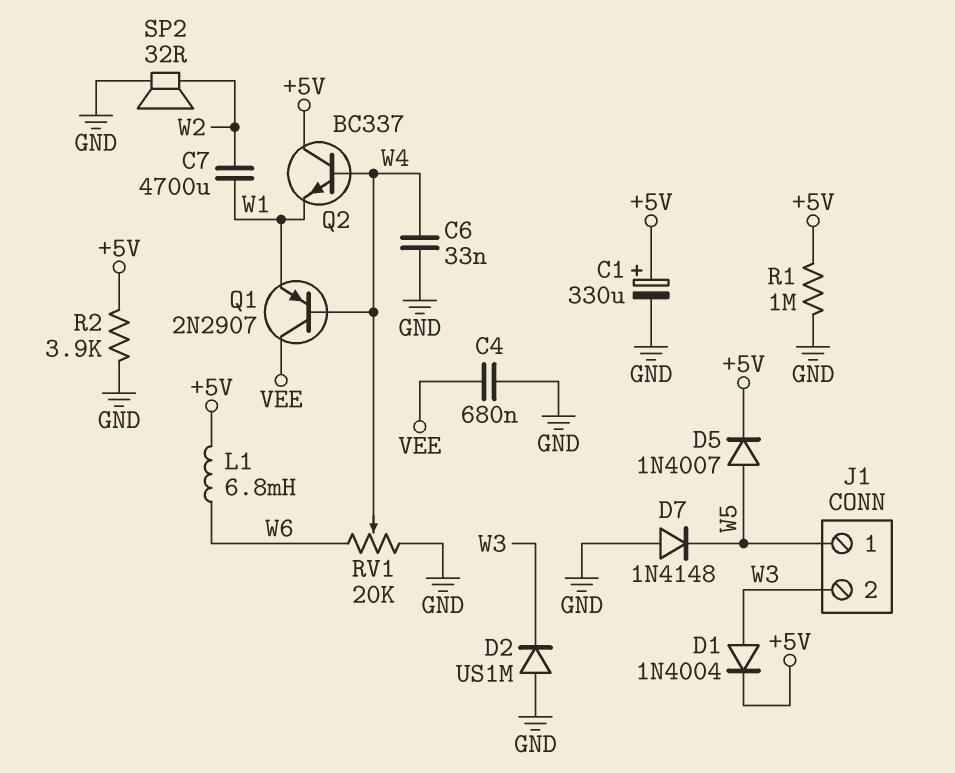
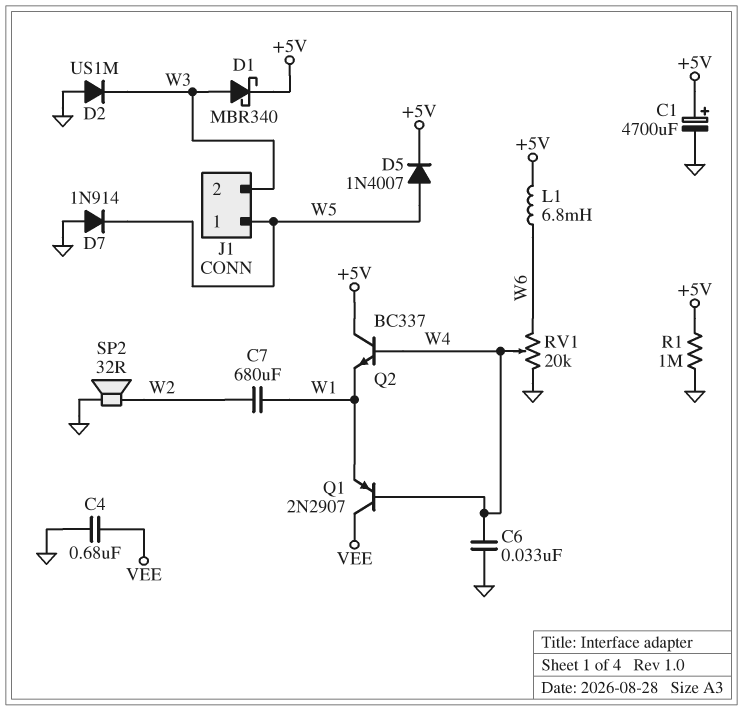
C1: 330uF (plus +5V, minus GND) -> 4700uF (plus +5V, minus GND)
C7: 4700uF (W1, W2) -> 680uF (W1, W2)
D1: diode 1N4004 (A W3, K +5V) -> schottky MBR340 (A W3, K +5V)
D7: diode 1N4148 (A GND, K W5) -> diode 1N914 (A GND, K W5)
R2: 3.9k (+5V, GND) -> none

